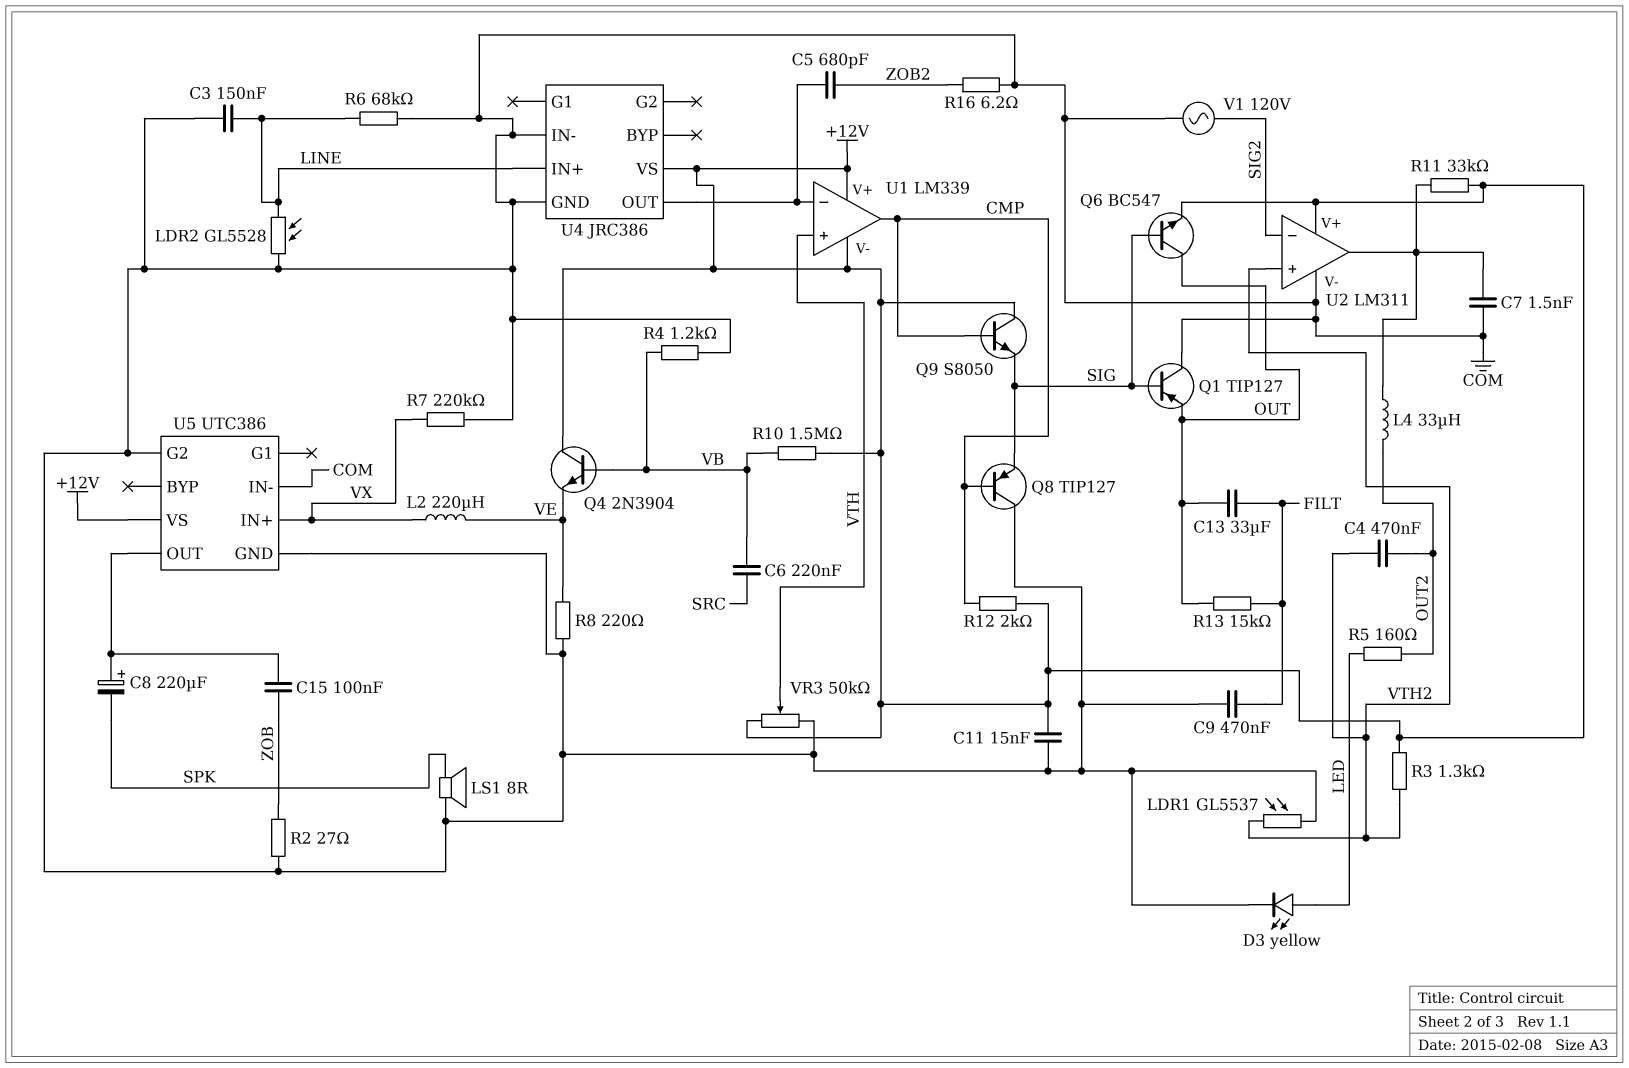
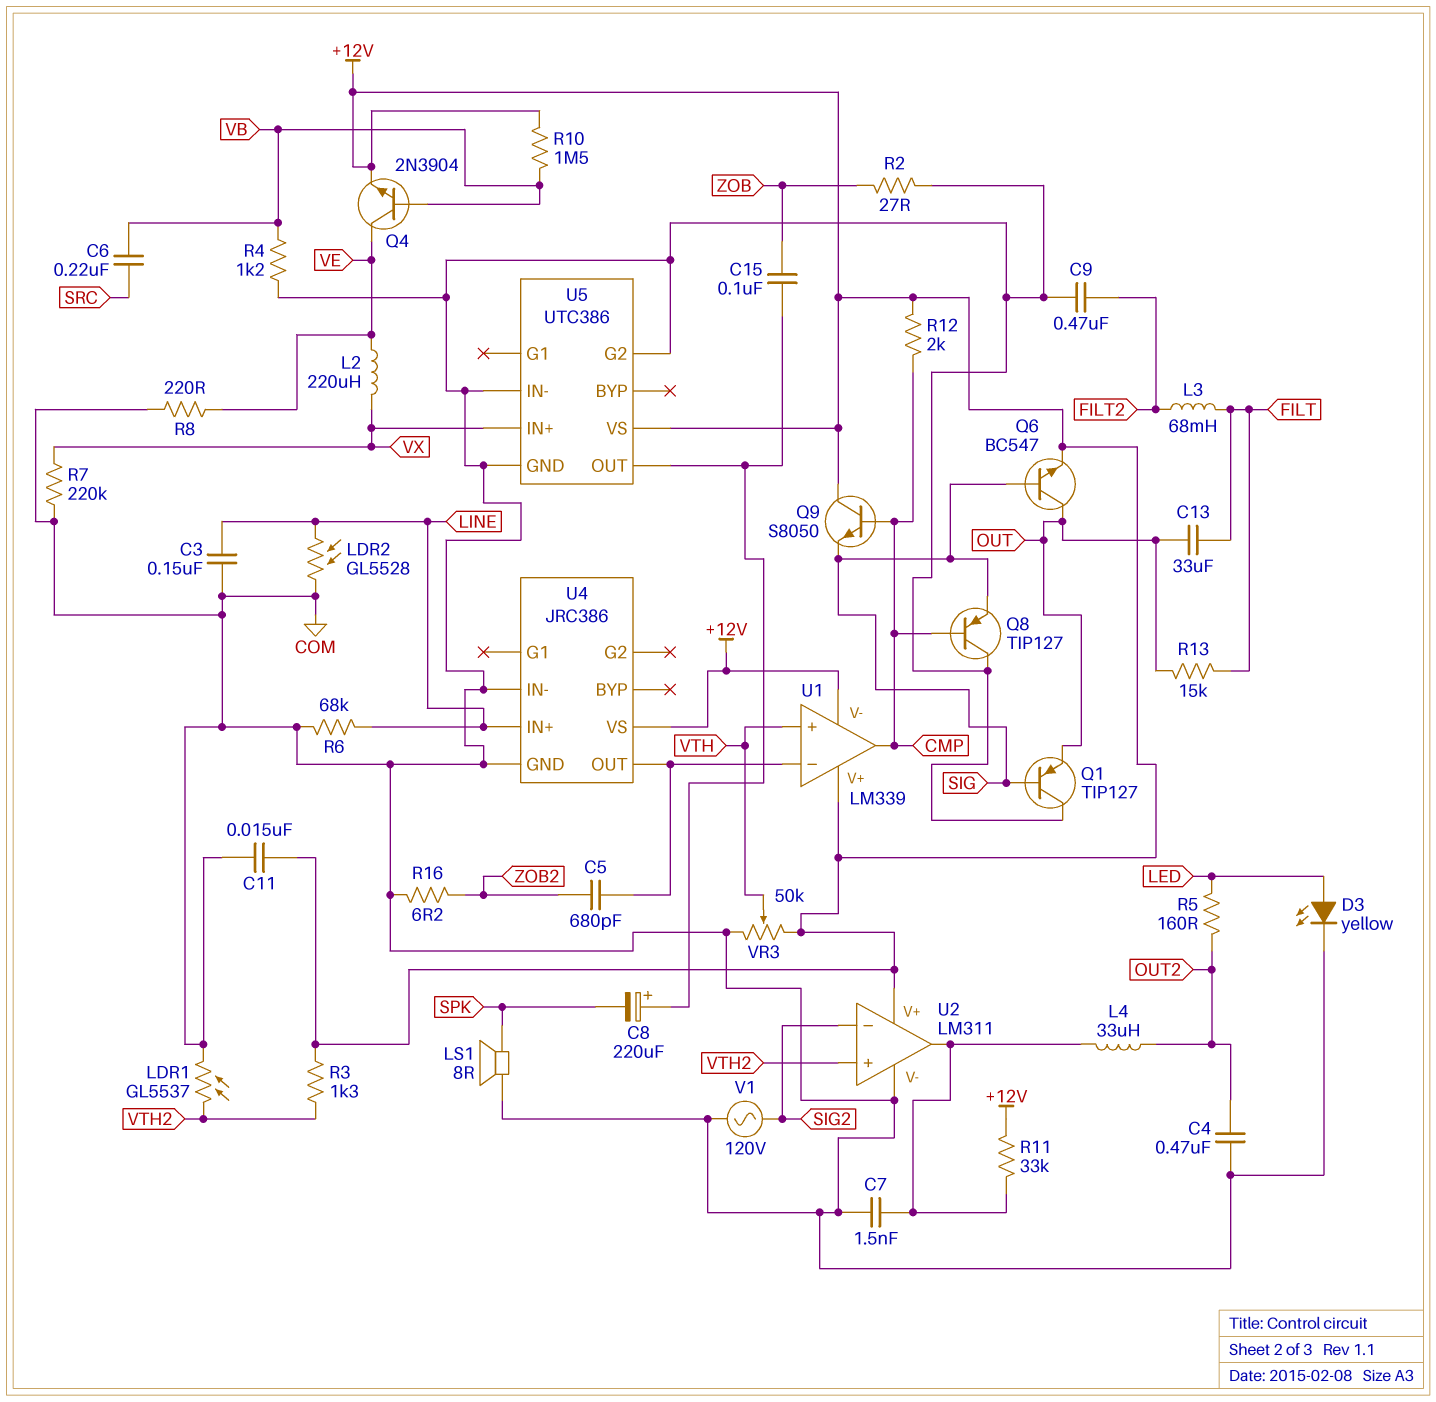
C4: 470nF (OUT2, VTH2) -> 470nF (COM, OUT2)
C9: 470nF (COM, FILT) -> 470nF (COM, FILT2)
L3: none -> 68mH (FILT, FILT2)
Q4: NPN 2N3904 (B VB, C +12V, E VE) -> NPN 2N3904 (B VB, C VE, E +12V)

